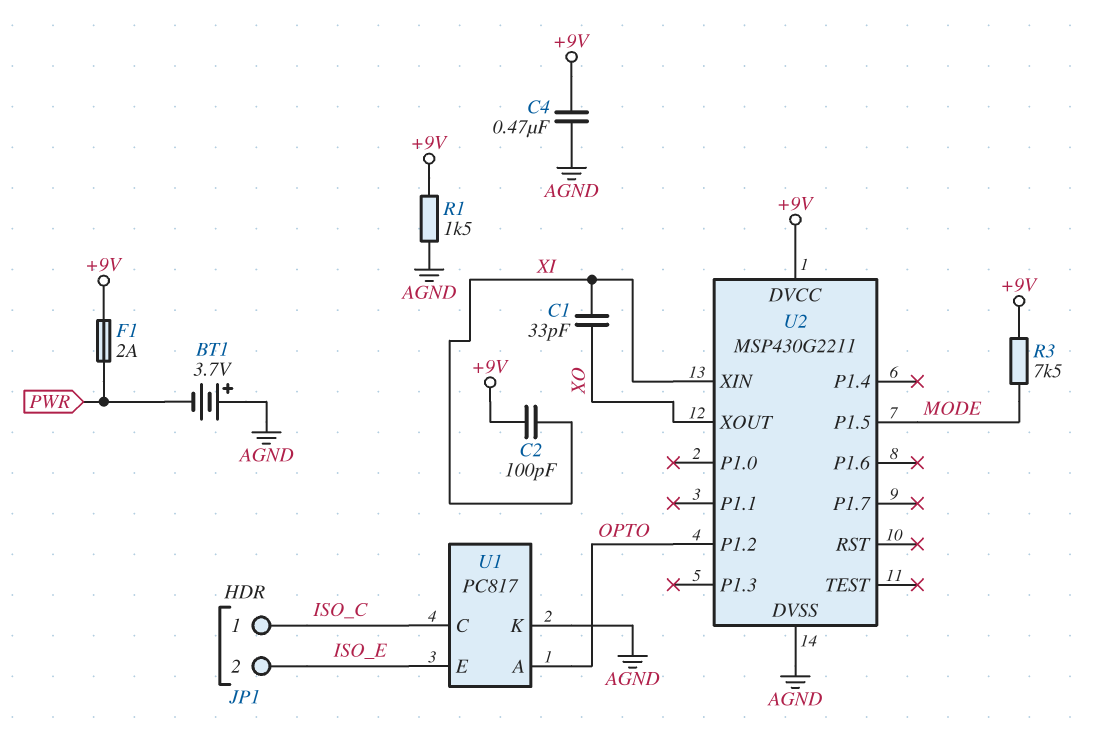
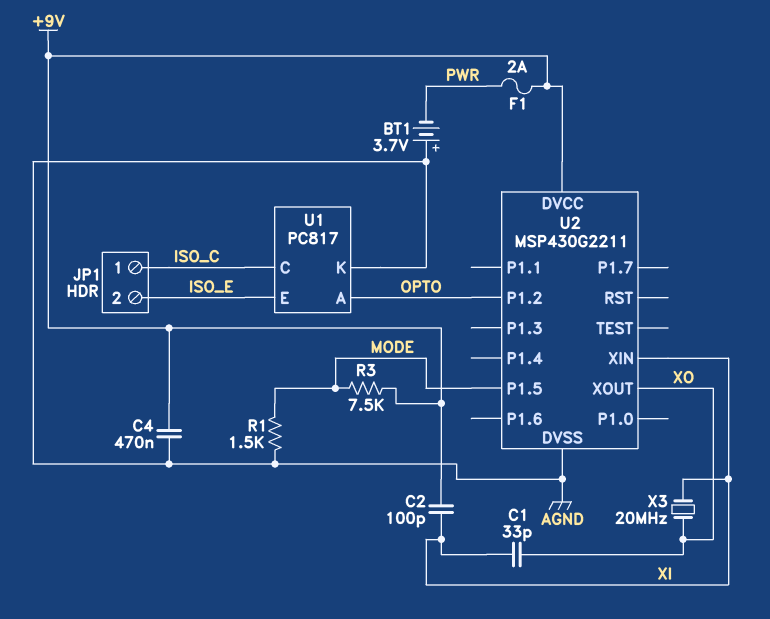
R1: 1.5k (+9V, AGND) -> 1.5k (AGND, MODE)
X3: none -> 20MHz (XI, XO)

